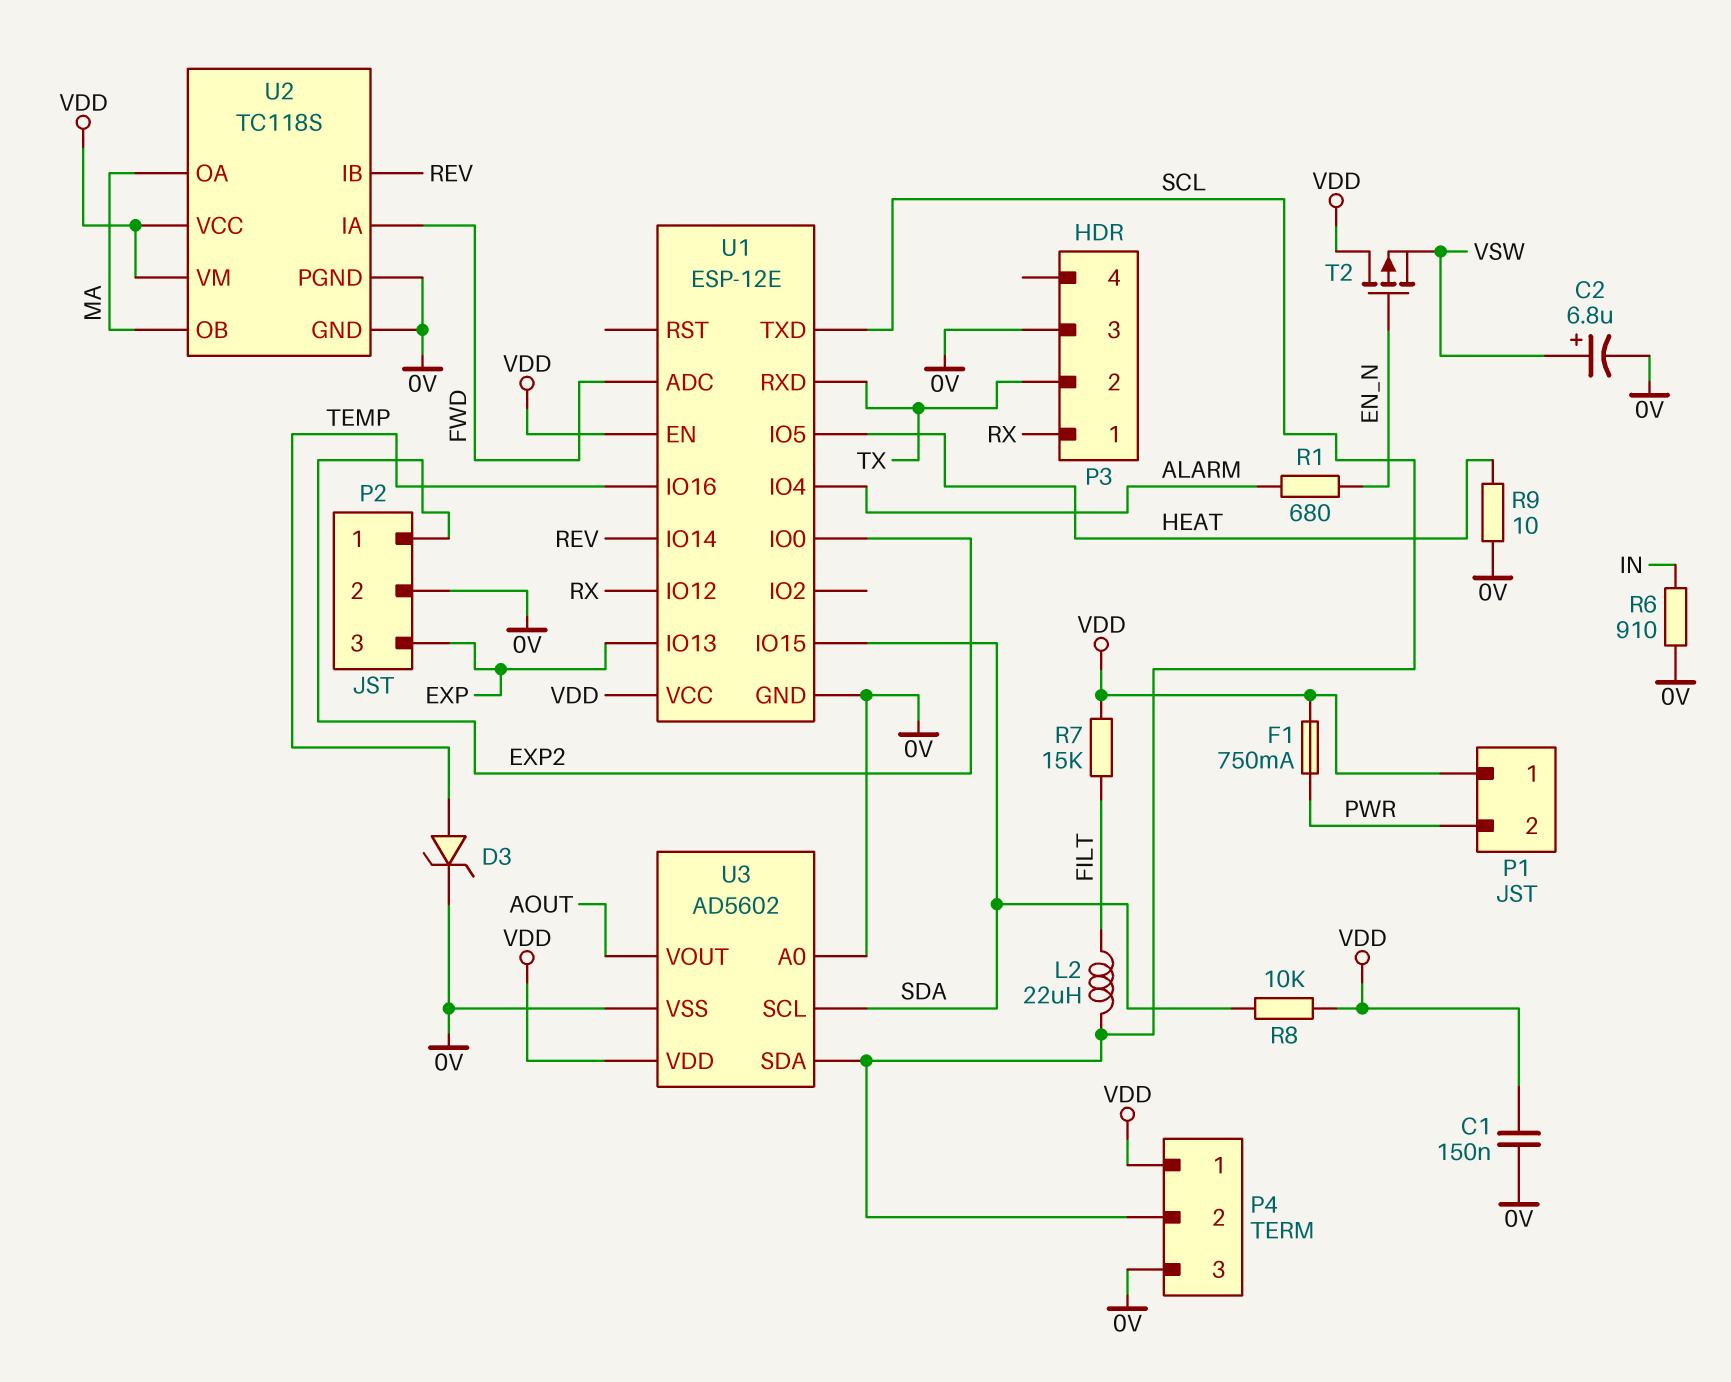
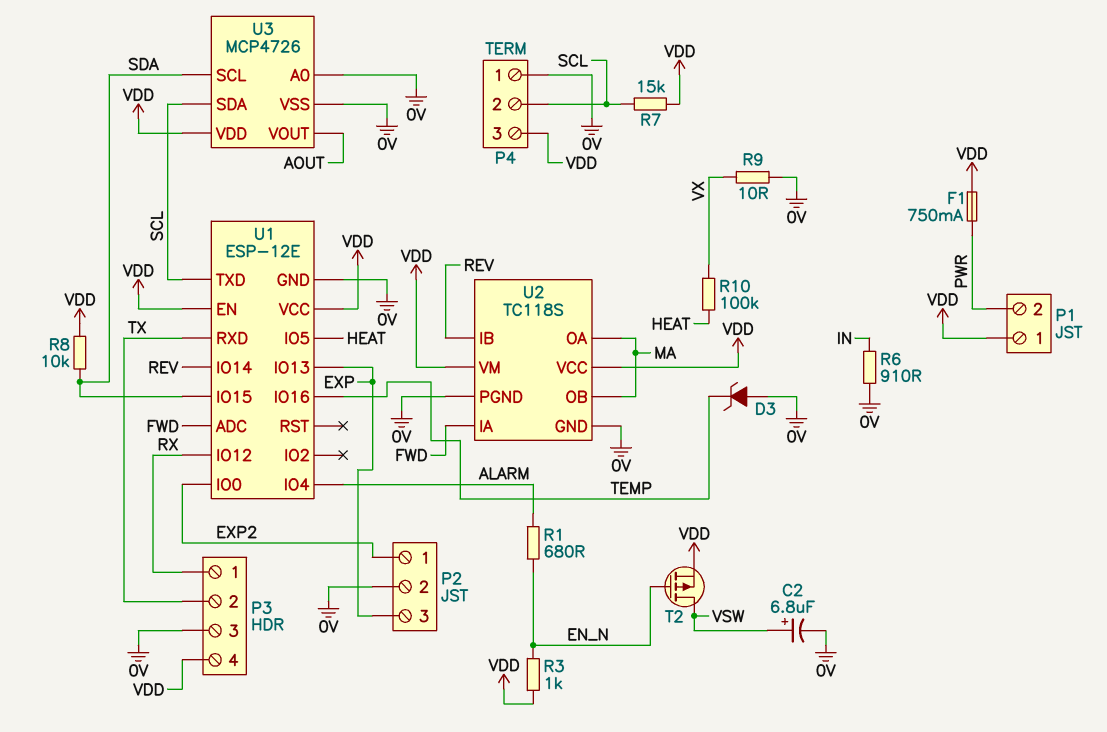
C1: 150nF (0V, VDD) -> none
D3: zener (A TEMP, K 0V) -> zener (A 0V, K TEMP)
L2: 22uH (FILT, SCL) -> none
P3 pin 4: none -> VDD
P4 pin 1: VDD -> 0V
P4 pin 3: 0V -> VDD
R3: none -> 1k (EN_N, VDD)
R7: 15k (FILT, VDD) -> 15k (SCL, VDD)
R9: 10 (0V, HEAT) -> 10 (0V, VX)
R10: none -> 100k (HEAT, VX)
T2: PMOS (G EN_N, D VDD, S VSW) -> PMOS (G EN_N, D VSW, S VDD)
U3: AD5602 -> MCP4726

